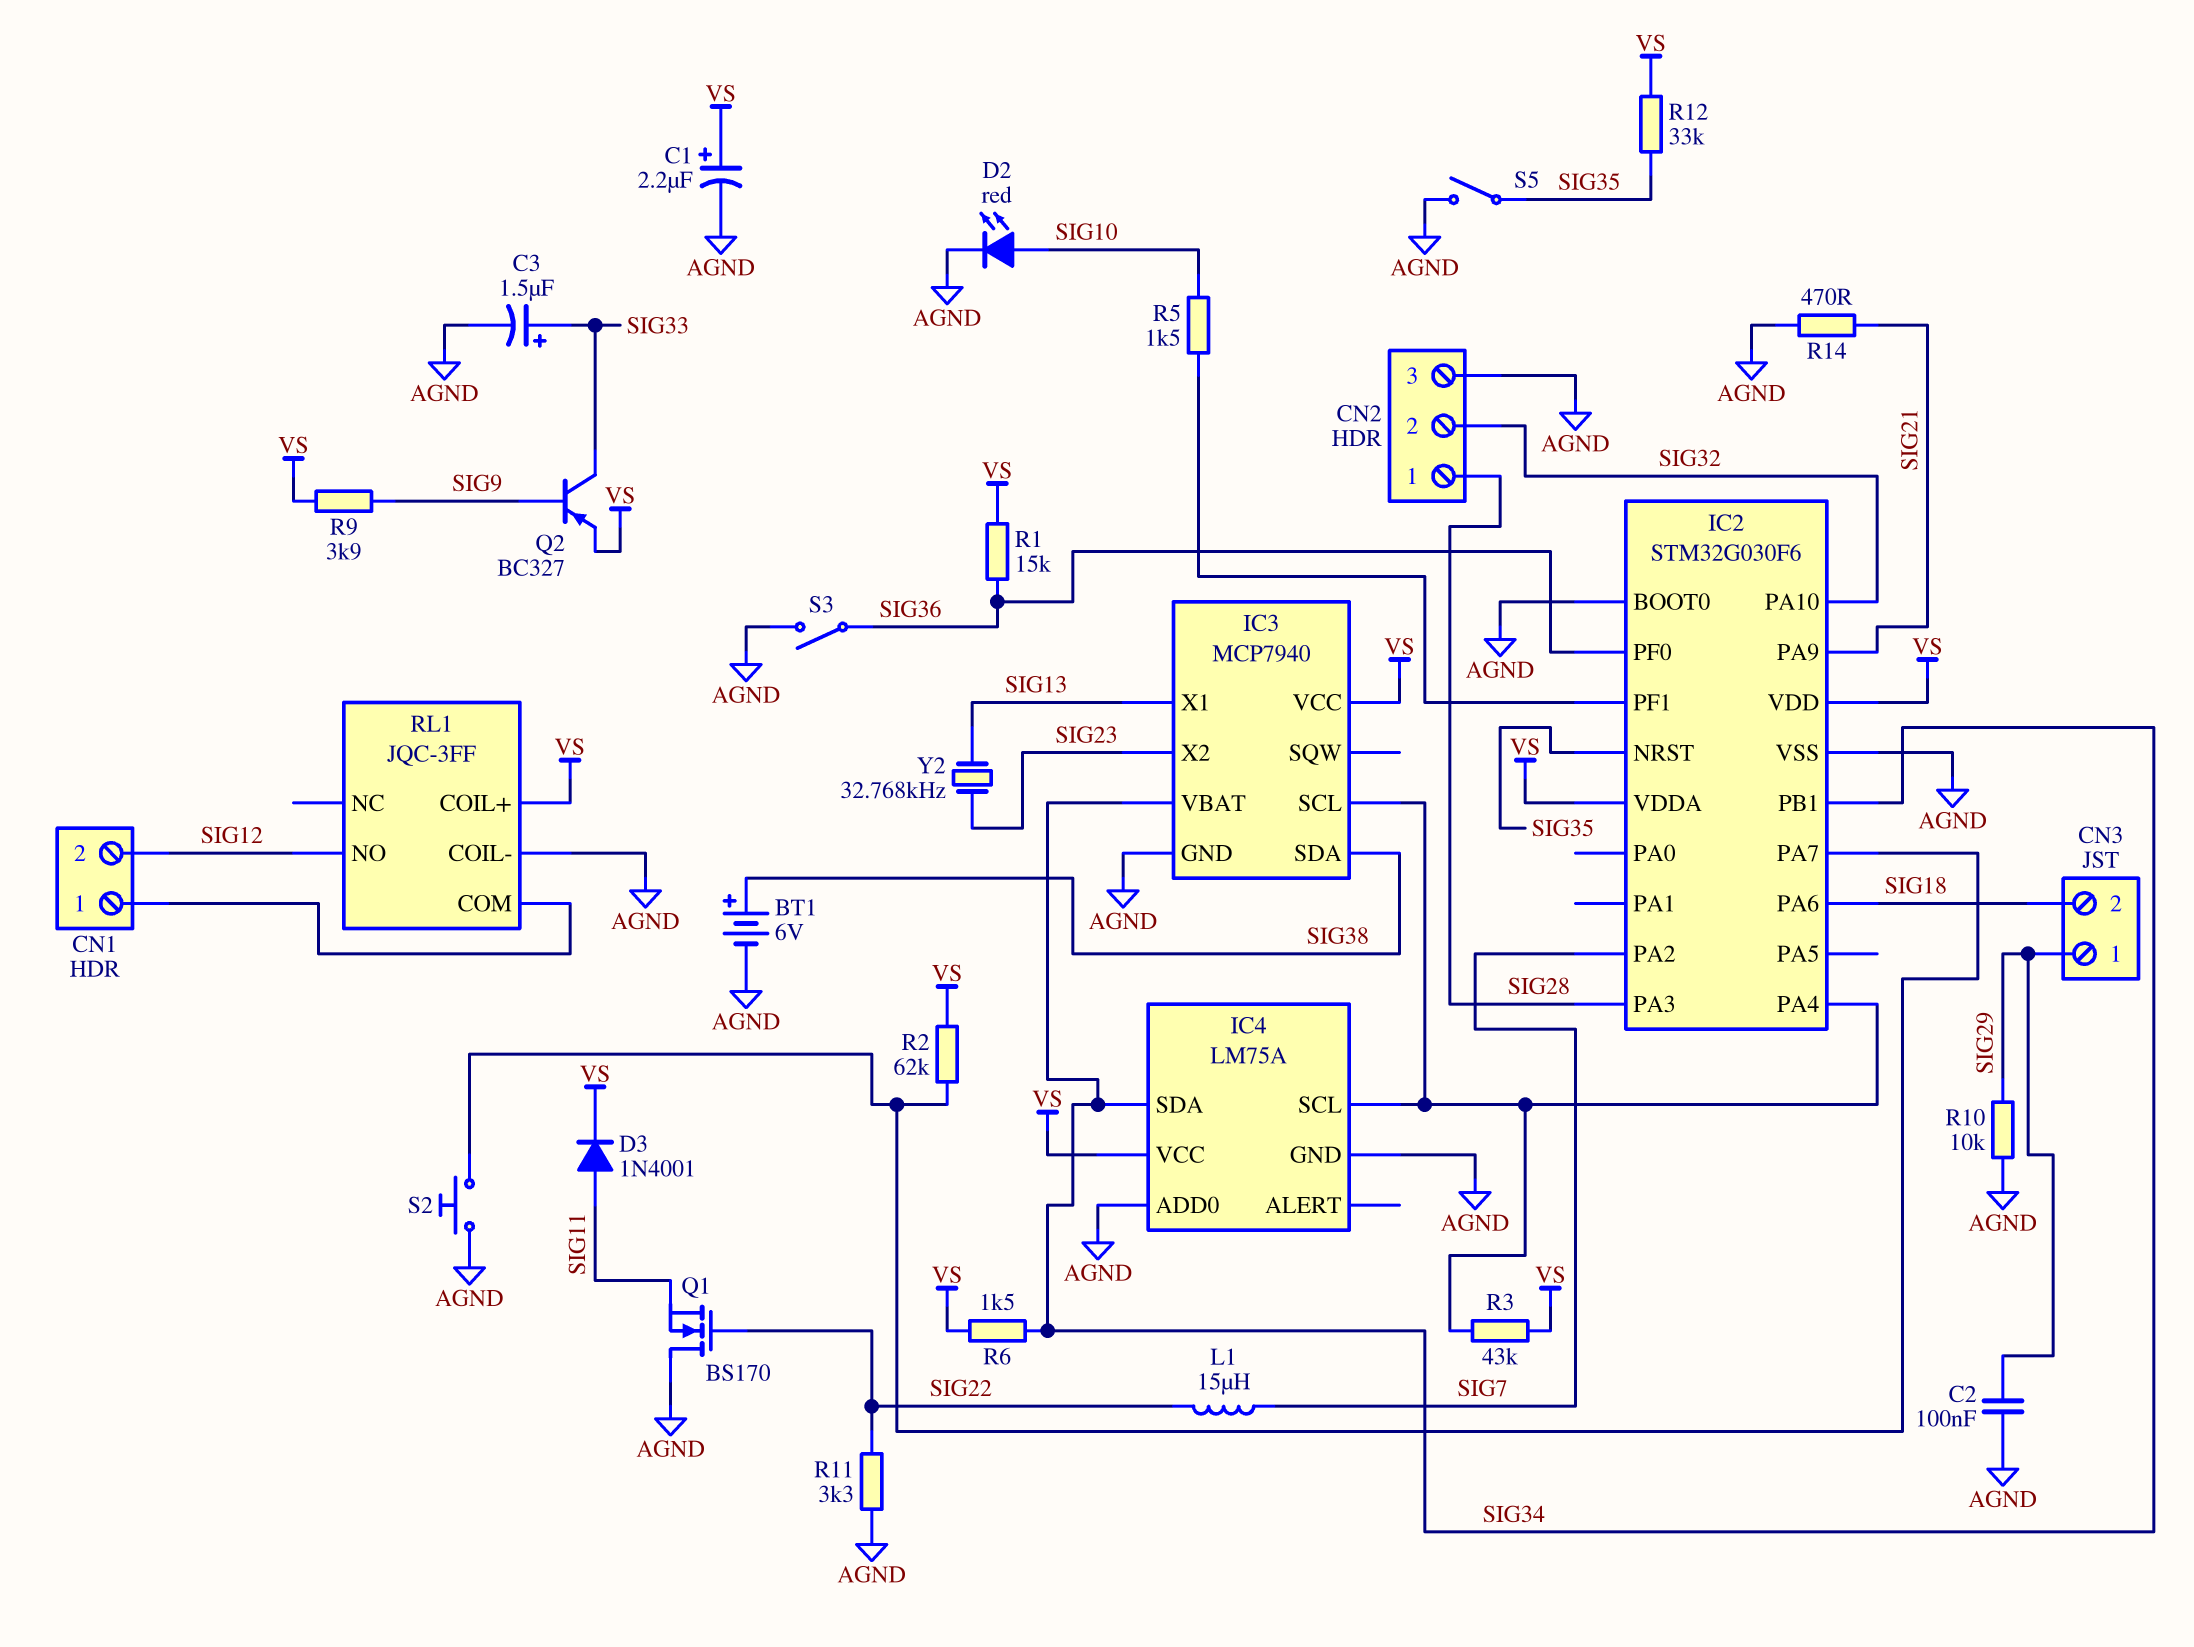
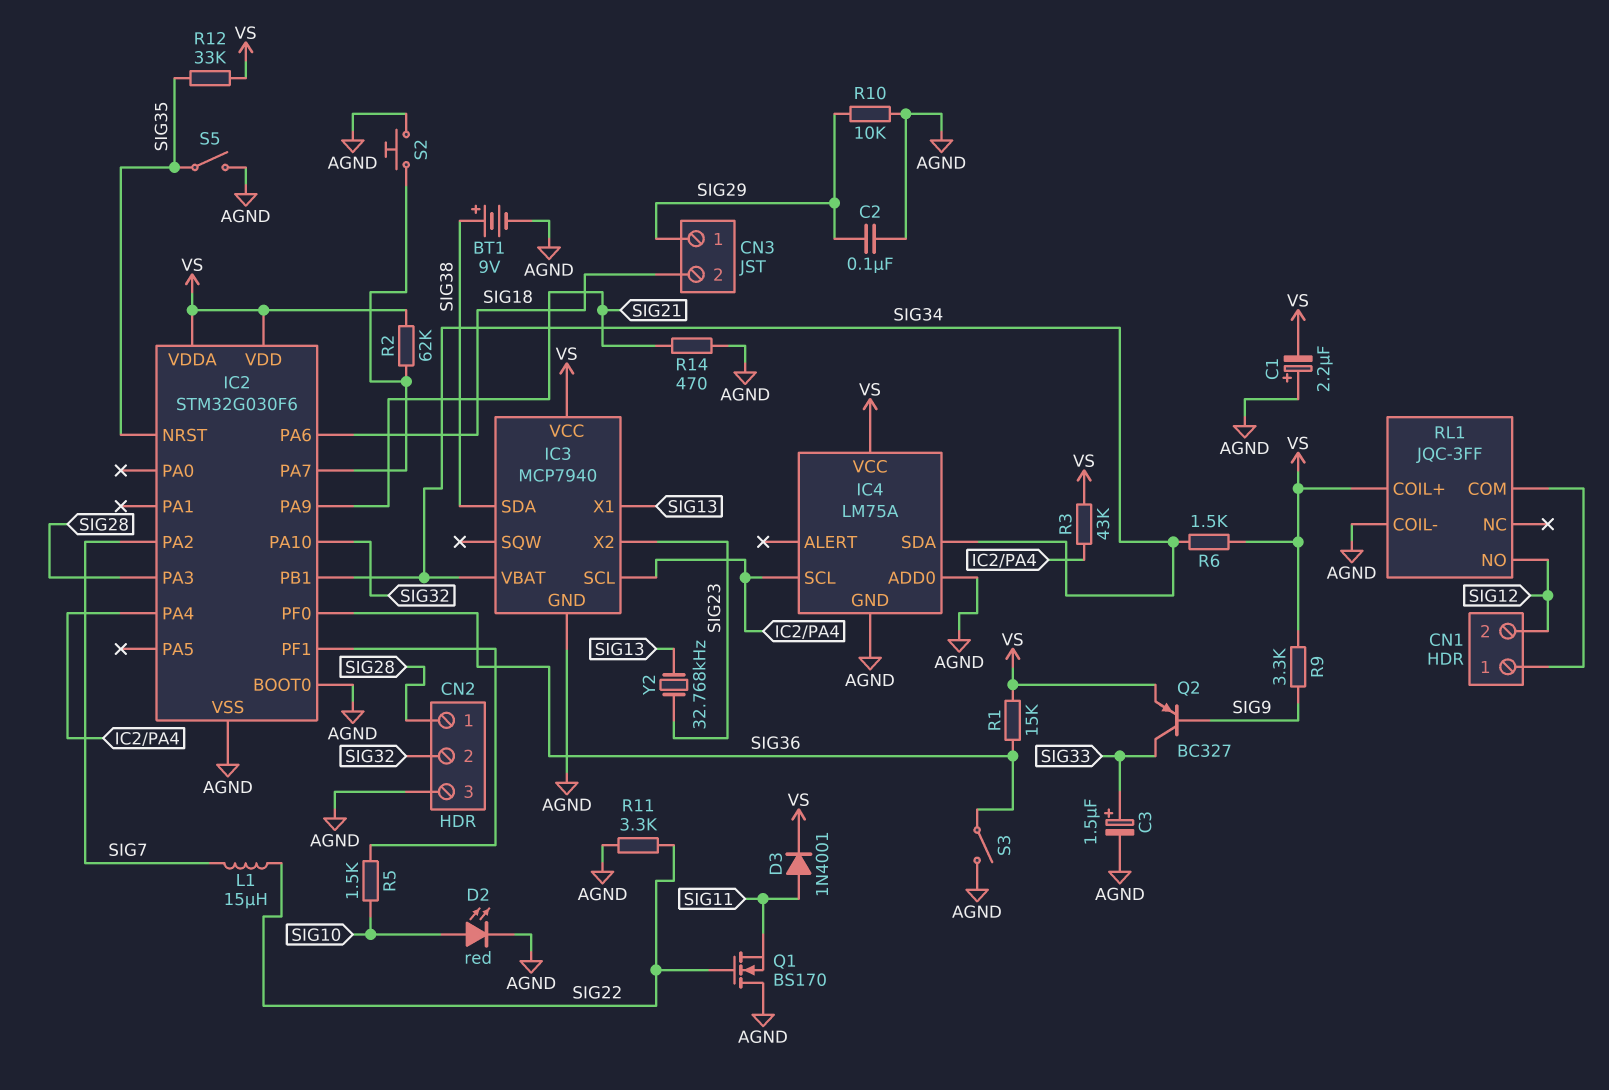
BT1: 6V (plus SIG38, minus AGND) -> 9V (plus SIG38, minus AGND)
C1: 2.2uF (plus VS, minus AGND) -> 2.2uF (plus AGND, minus VS)
R9: 3.9k (SIG9, VS) -> 3.3k (SIG9, VS)

